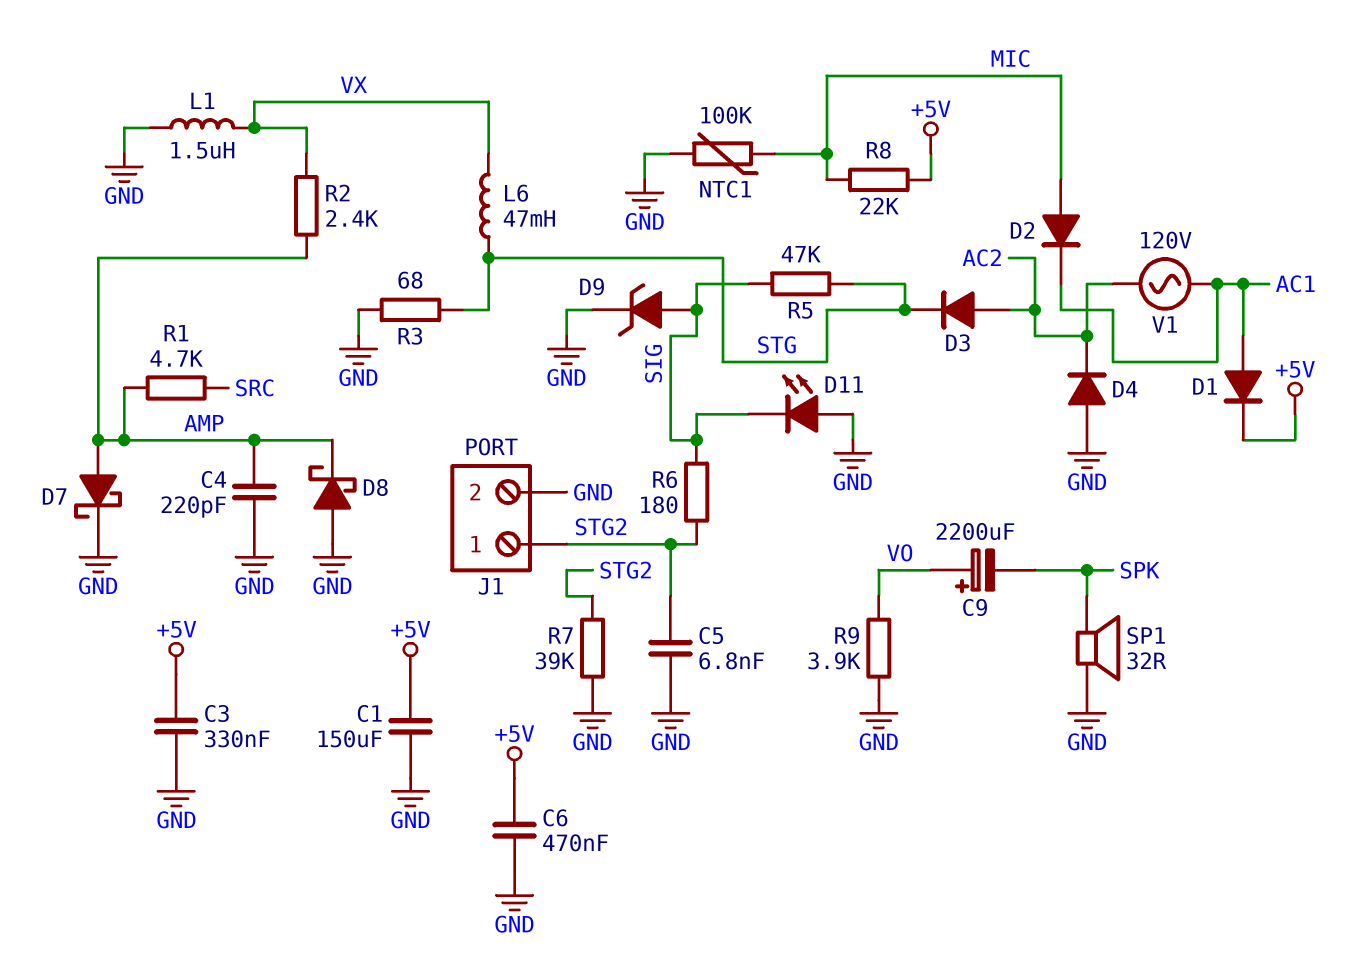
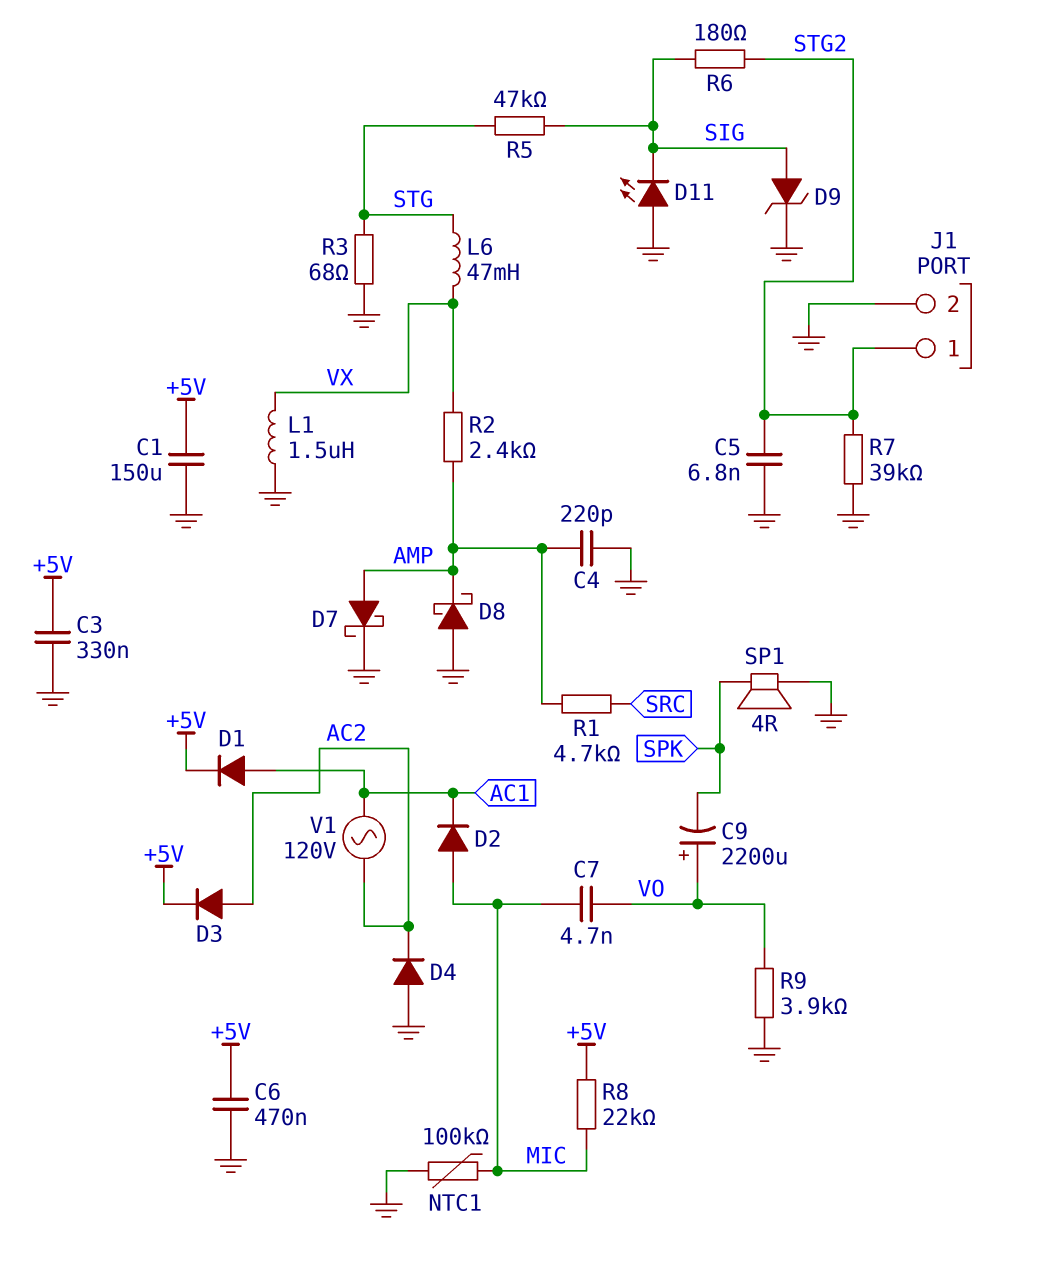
C7: none -> 4.7nF (MIC, VO)
D3: diode (A AC2, K STG) -> diode (A AC2, K +5V)
SP1: speaker 32R (GND, SPK) -> speaker 4R (GND, SPK)

